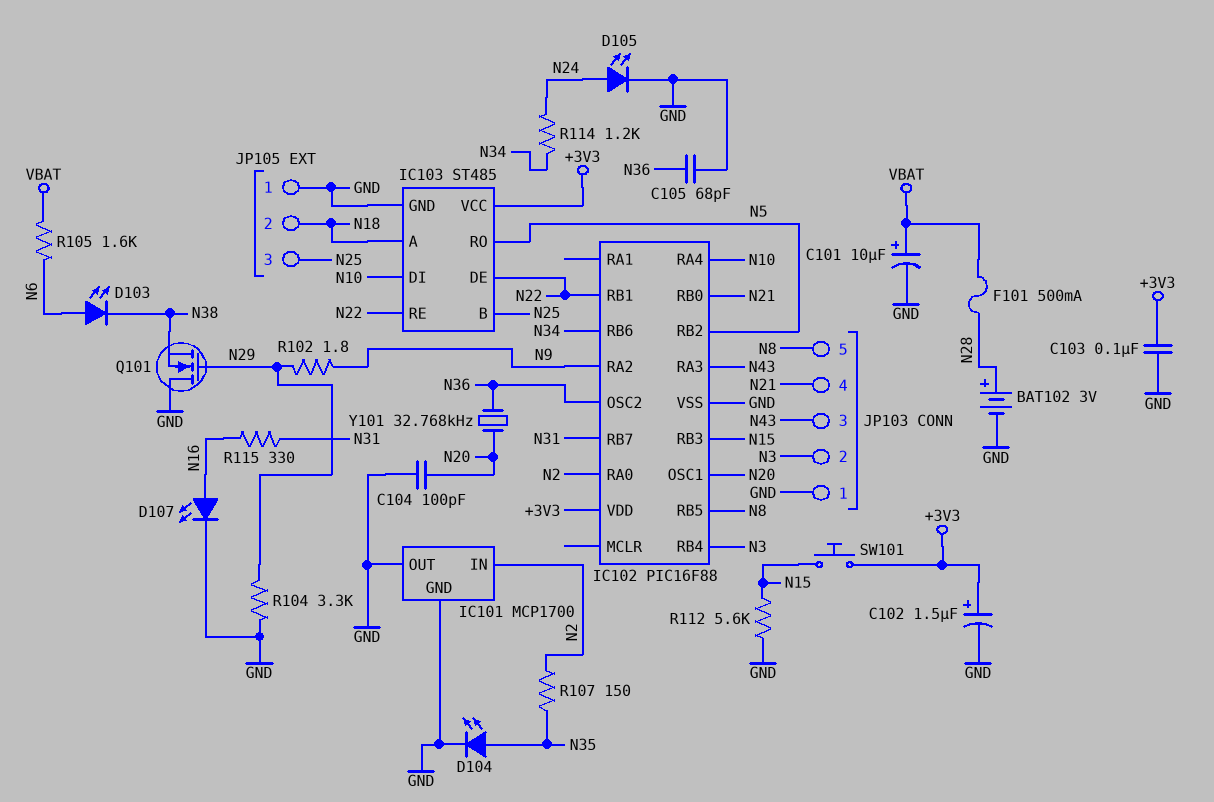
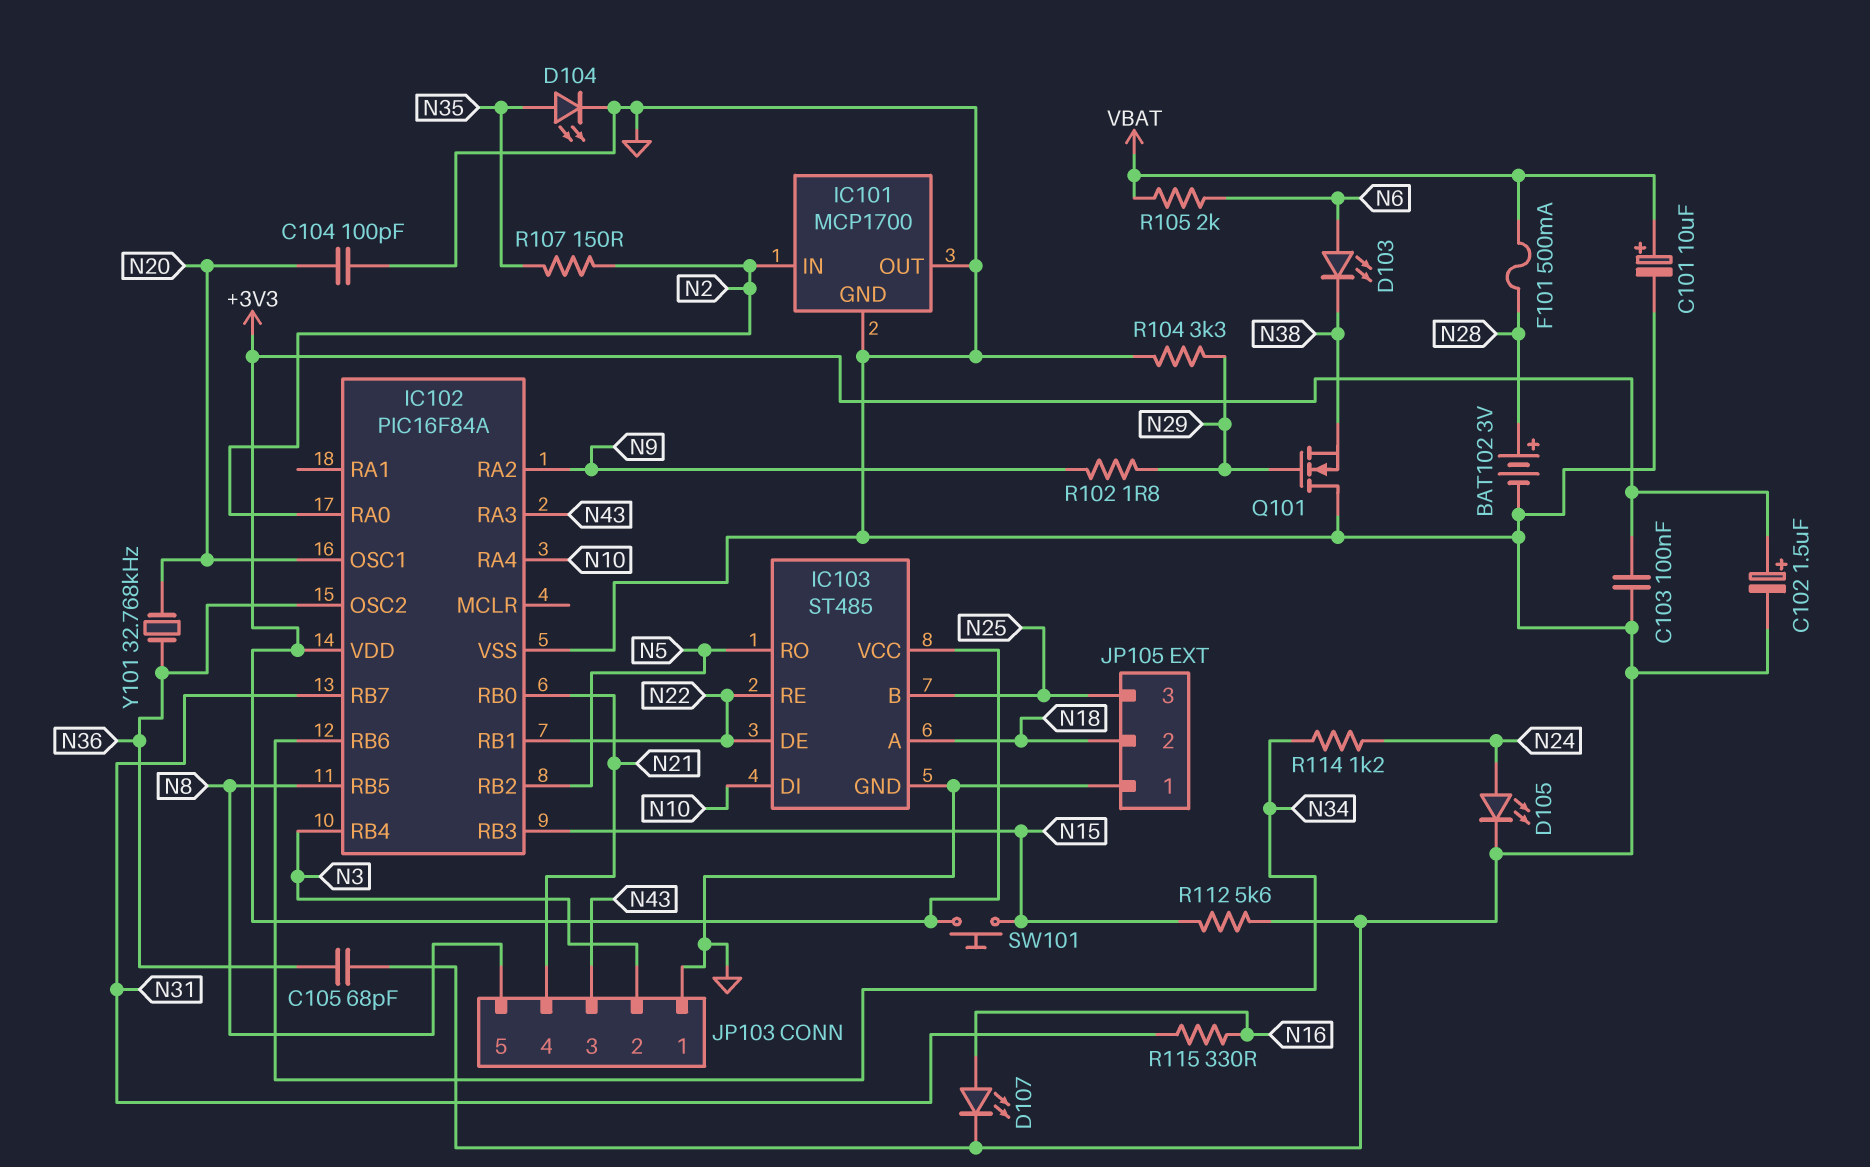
IC102: PIC16F88 -> PIC16F84A
R105: 1.6k (N6, VBAT) -> 2k (N6, VBAT)

